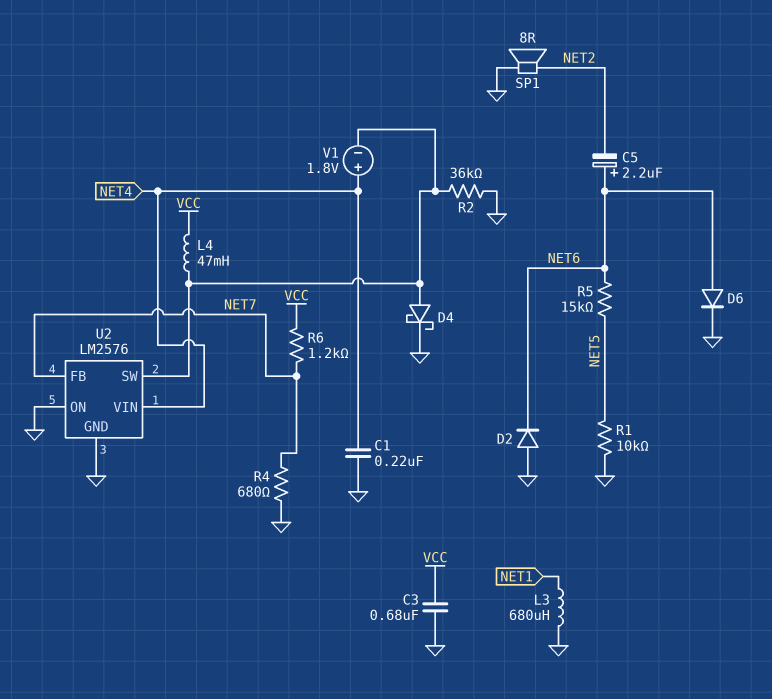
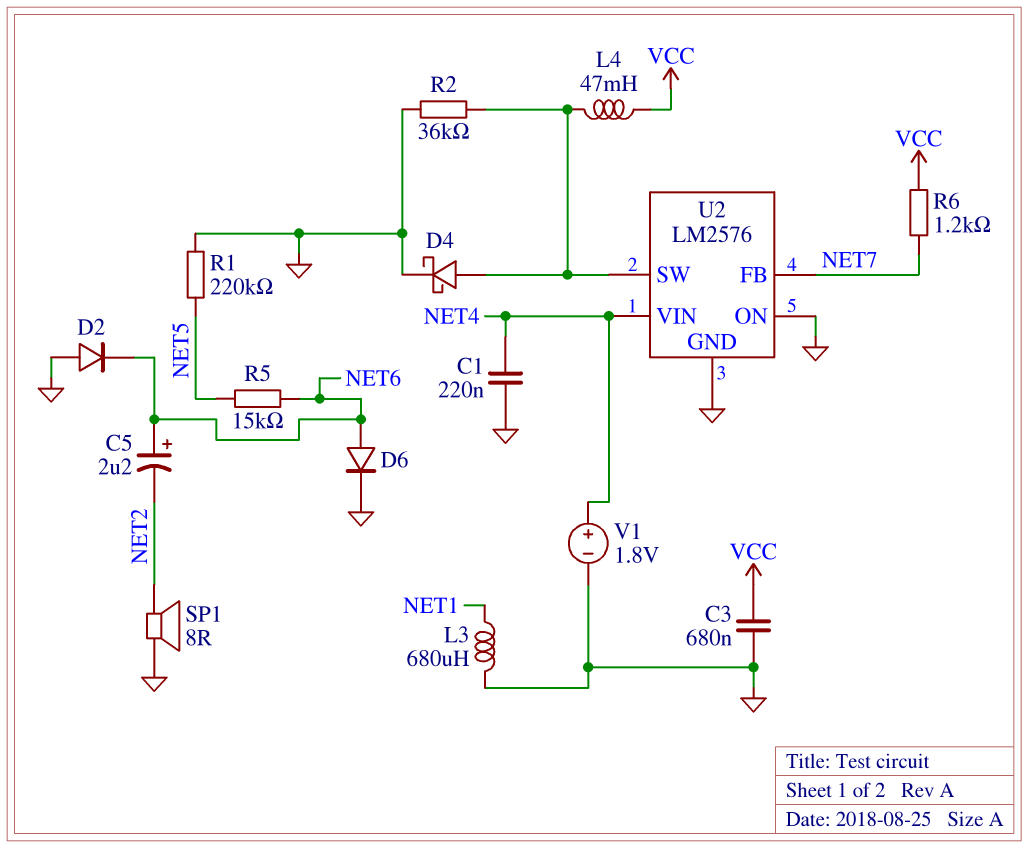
R1: 10k (GND, NET5) -> 220k (GND, NET5)
R4: 680 (GND, NET7) -> none
V1: 1.8V (plus NET4, minus U2/SW) -> 1.8V (plus NET4, minus GND)

